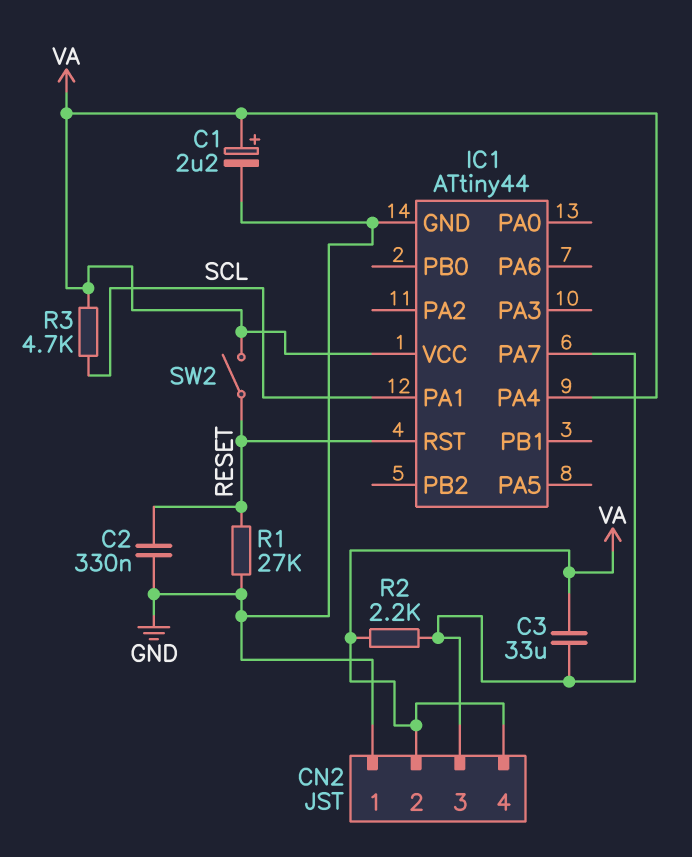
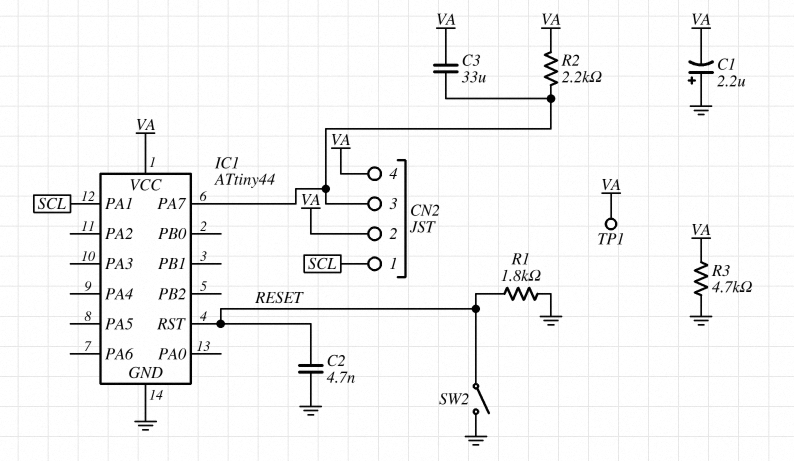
C1: 2.2uF (plus VA, minus GND) -> 2.2uF (plus GND, minus VA)
C2: 330nF (GND, RESET) -> 4.7nF (GND, RESET)
CN2 pin 1: GND -> SCL
IC1 pin PA4: VA -> none
R1: 27k (GND, RESET) -> 1.8k (GND, RESET)
R3: 4.7k (SCL, VA) -> 4.7k (GND, VA)
SW2: switch (RESET, VA) -> switch (GND, RESET)
TP1: none -> test point (VA)

